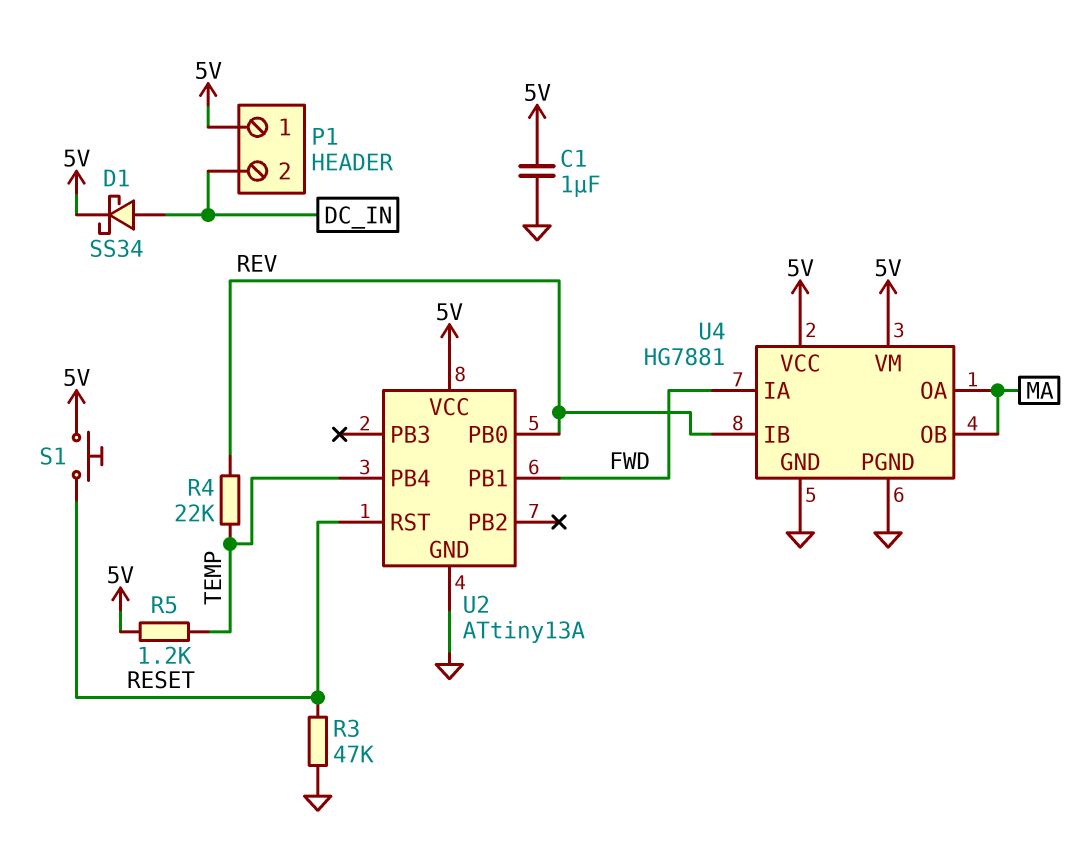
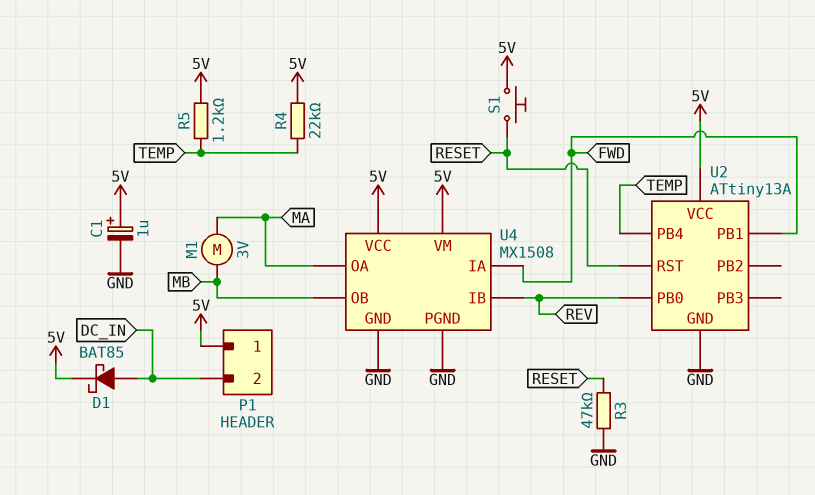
C1: 1uF (5V, GND) -> 1uF (plus 5V, minus GND)
D1: schottky SS34 (A DC_IN, K 5V) -> schottky BAT85 (A DC_IN, K 5V)
M1: none -> motor 3V (MA, MB)
R4: 22k (REV, TEMP) -> 22k (5V, TEMP)
U4: HG7881 -> MX1508
U4 pin OB: MA -> MB

